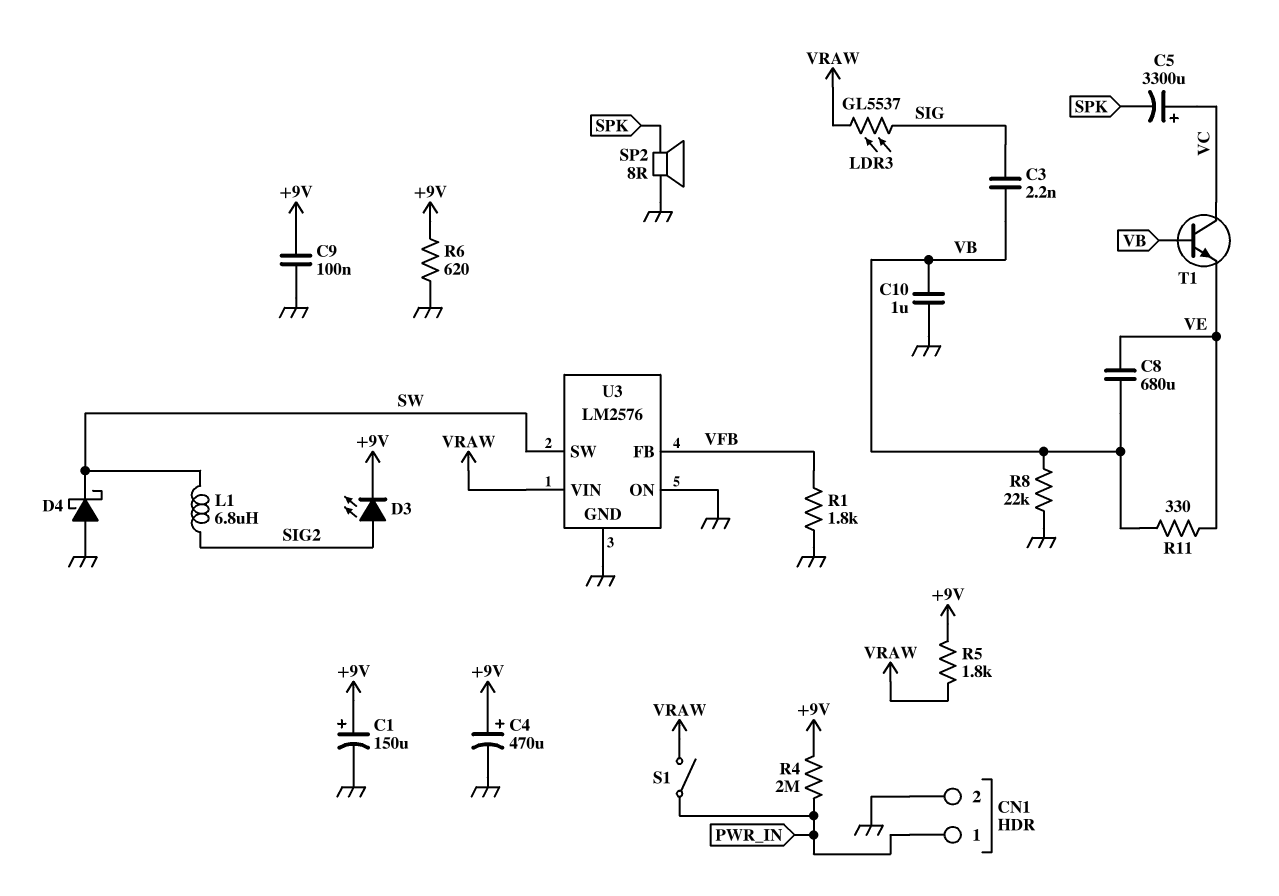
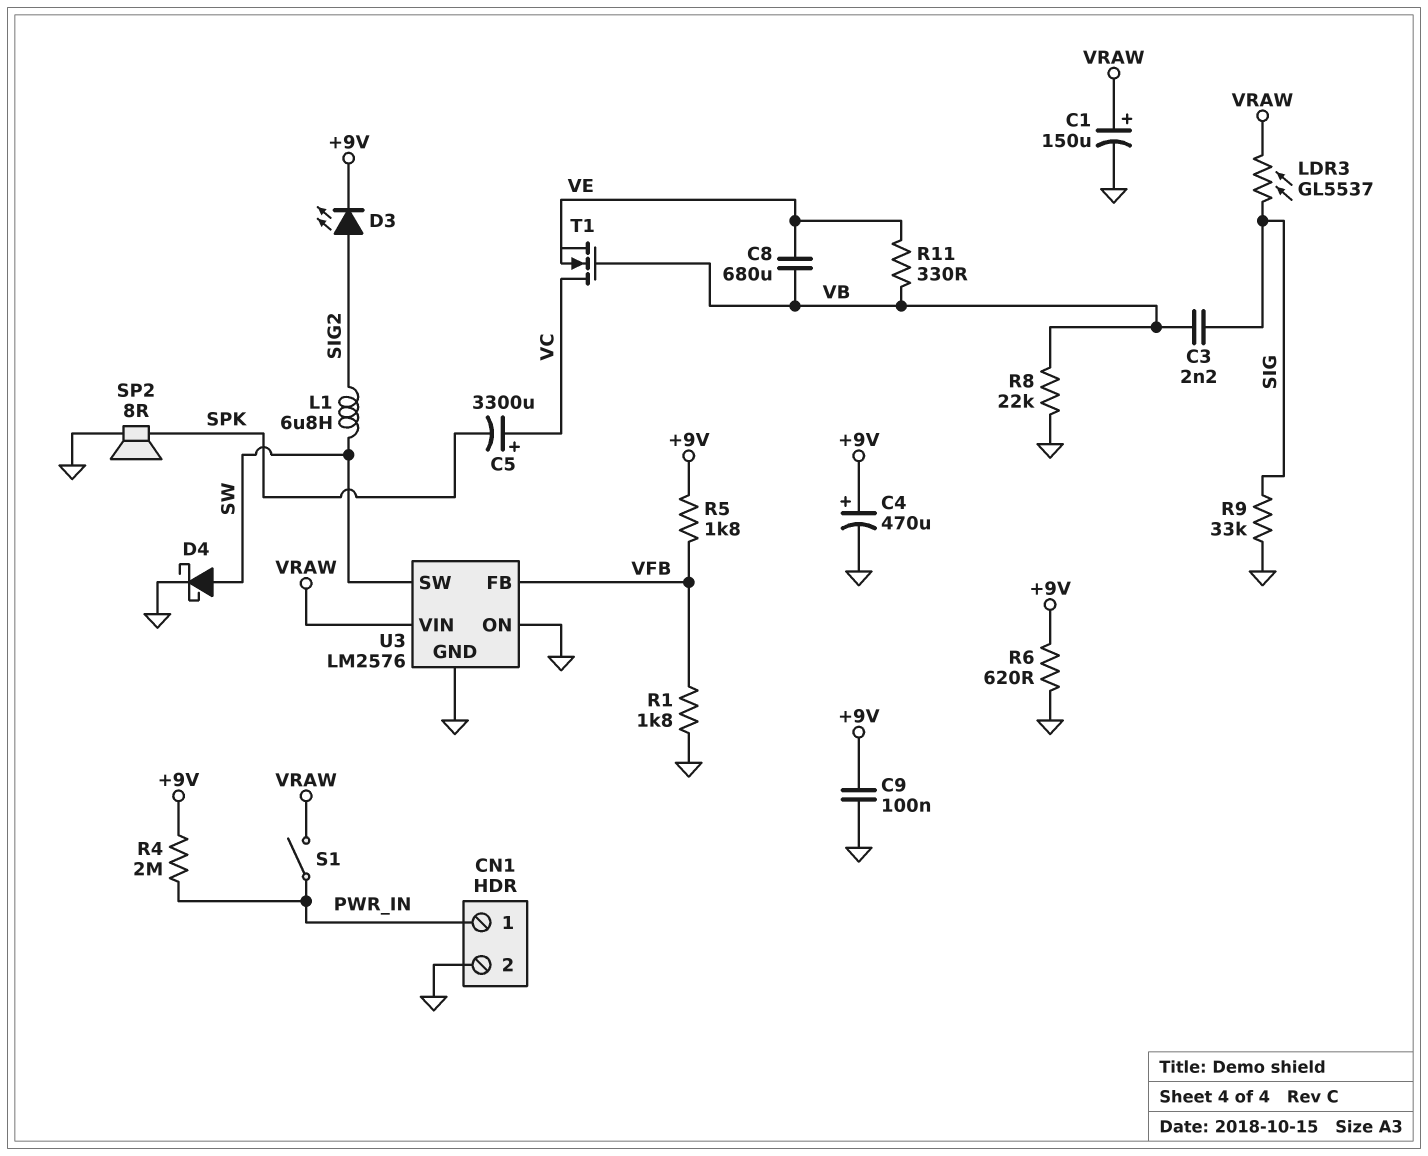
C1: 150uF (plus +9V, minus GND) -> 150uF (plus VRAW, minus GND)
C10: 1uF (GND, VB) -> none
D4: schottky (A GND, K SW) -> schottky (A SW, K GND)
R5: 1.8k (+9V, VRAW) -> 1.8k (+9V, VFB)
R9: none -> 33k (GND, SIG)
T1: NPN (B VB, C VC, E VE) -> NMOS (G VB, D VC, S VE)

